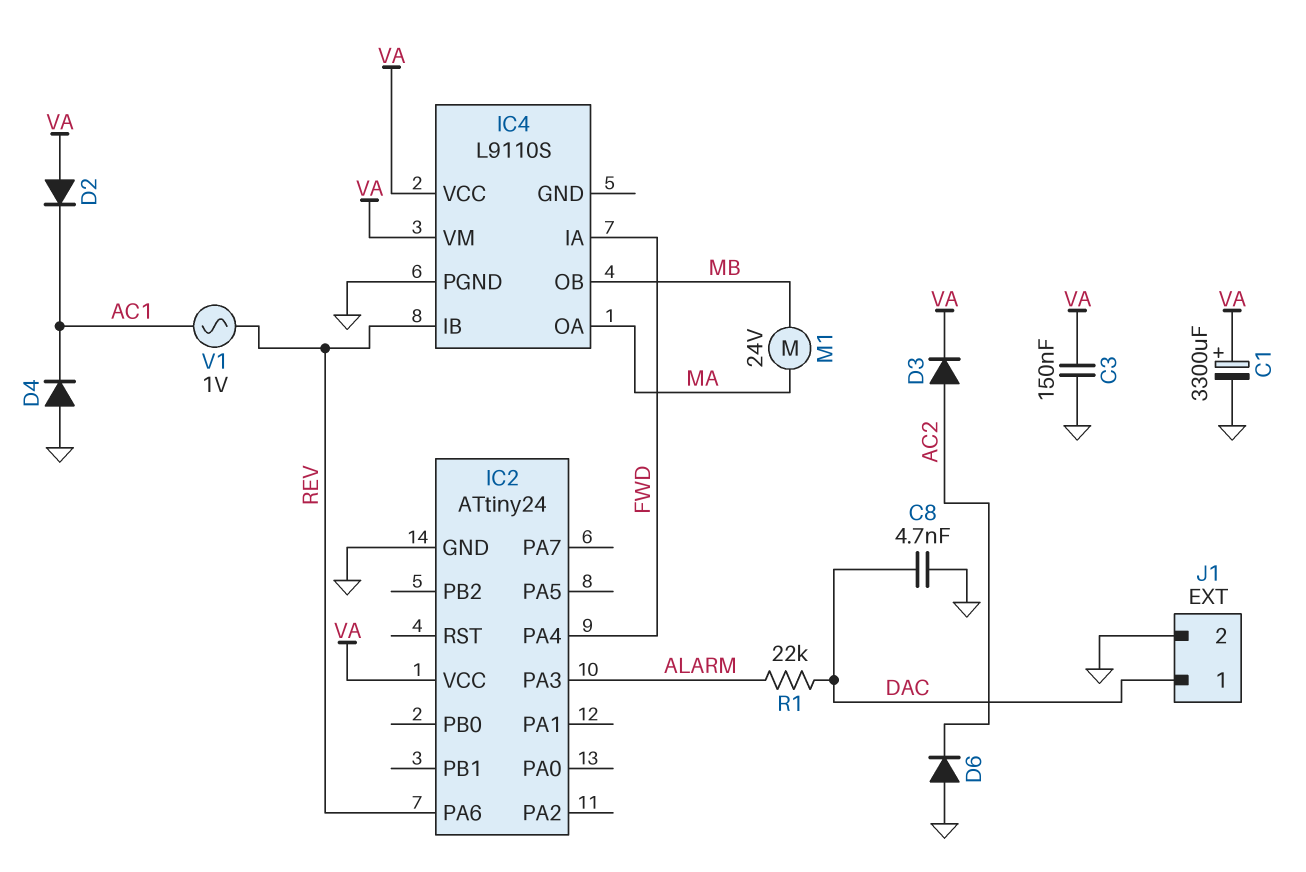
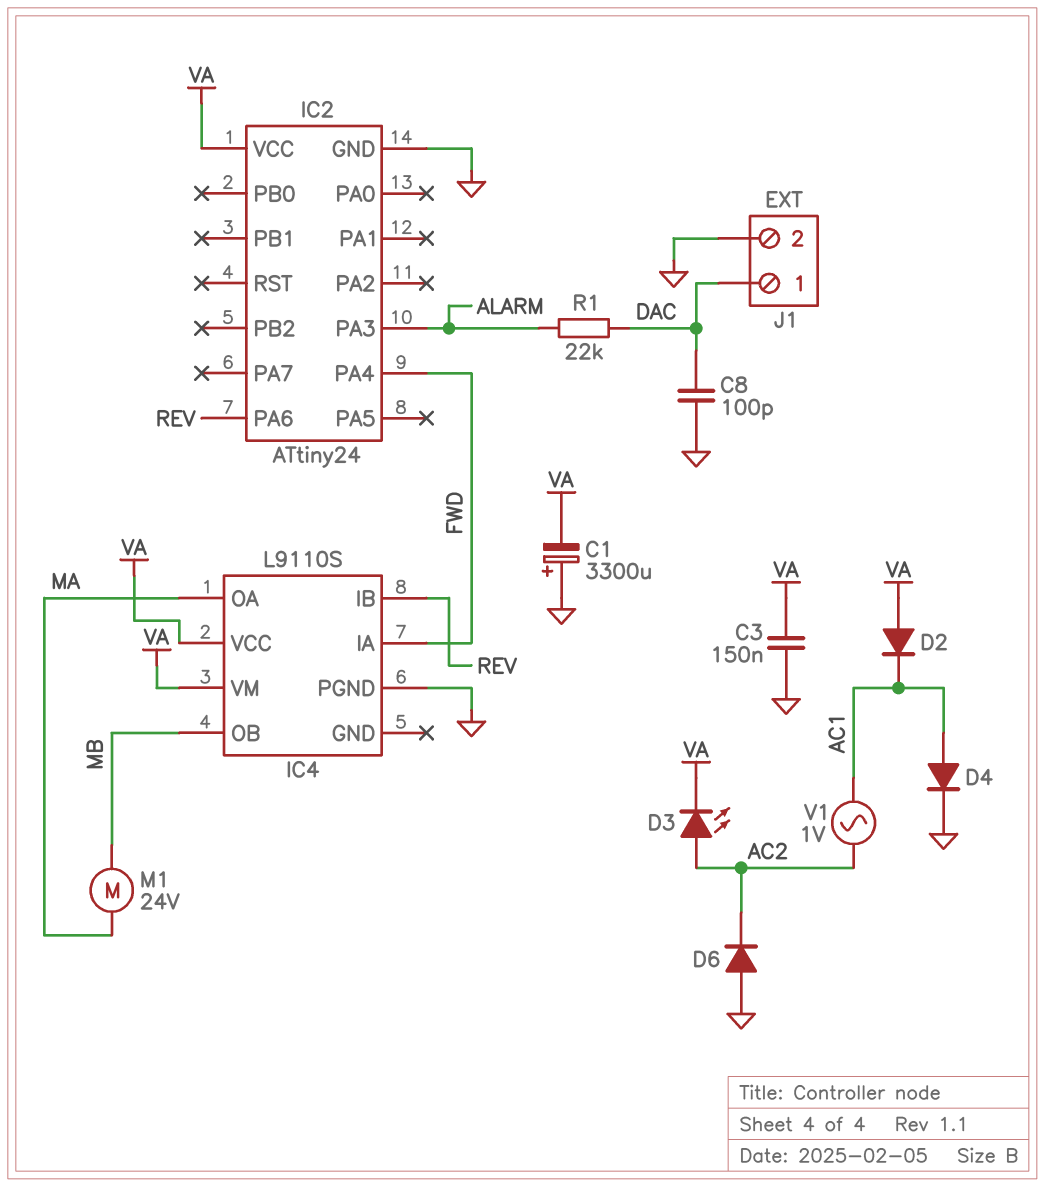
C1: 3300uF (plus VA, minus GND) -> 3300uF (plus GND, minus VA)
C8: 4.7nF (DAC, GND) -> 100pF (DAC, GND)
D3: diode (A AC2, K VA) -> LED (A AC2, K VA)
D4: diode (A GND, K AC1) -> diode (A AC1, K GND)
V1: AC 1V (AC1, REV) -> AC 1V (AC1, AC2)

